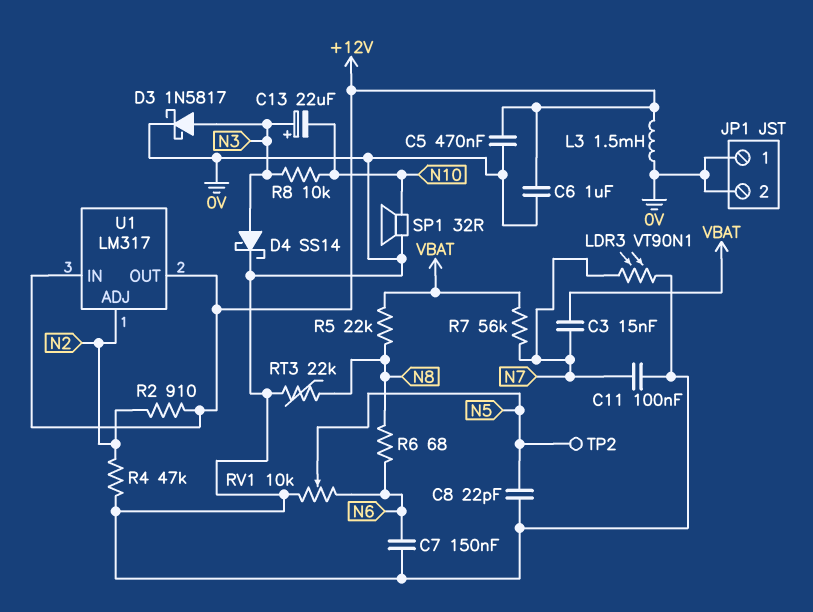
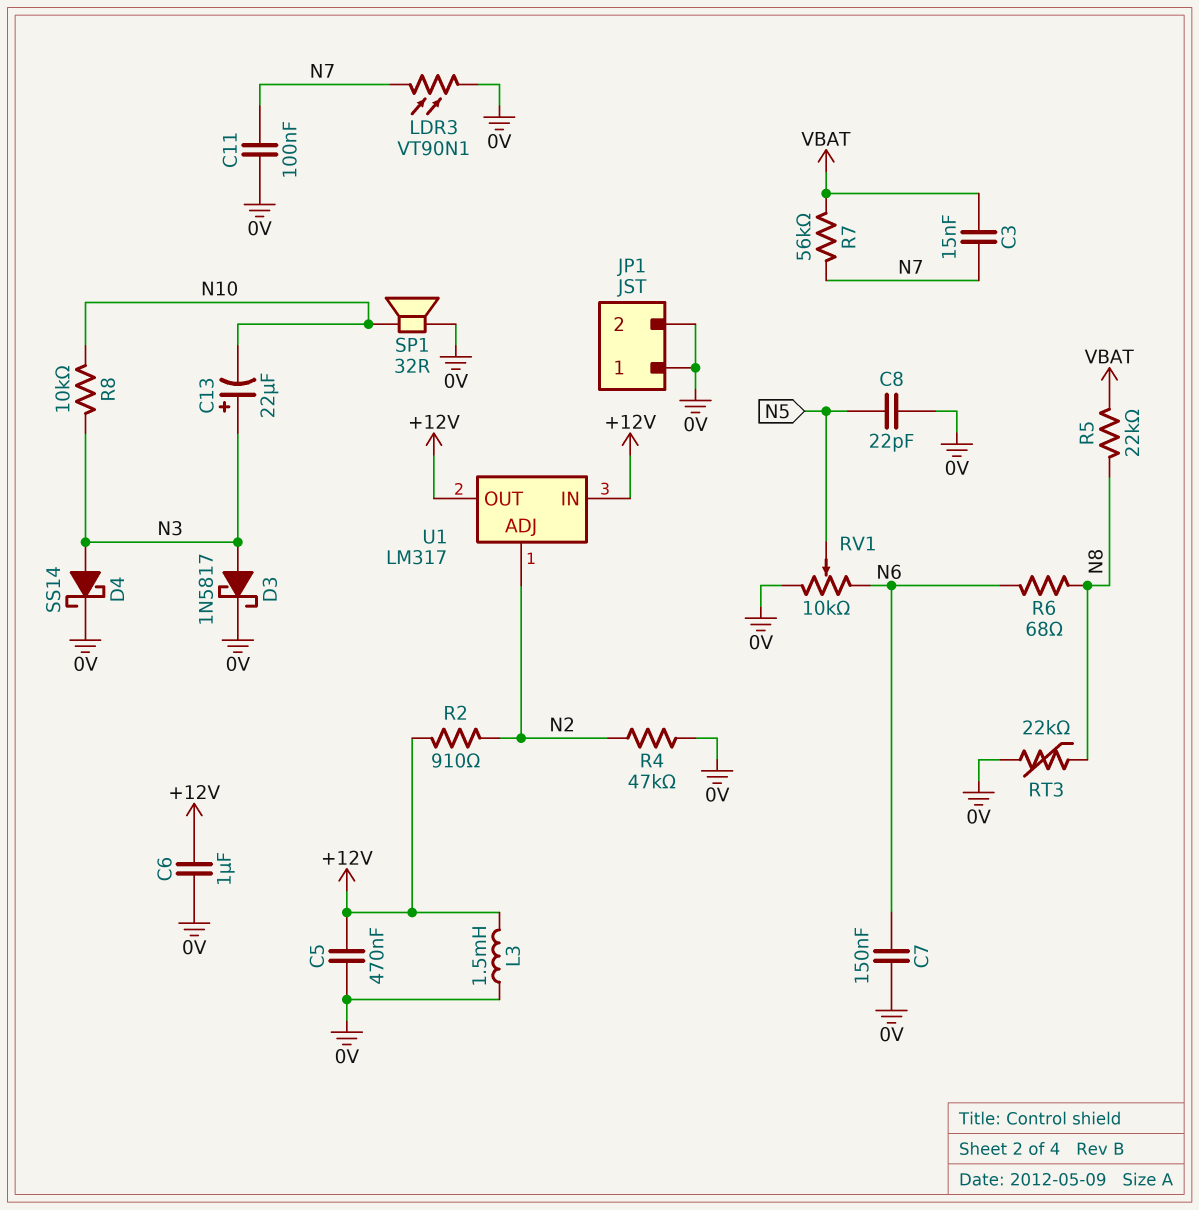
TP2: test point (N5) -> none

